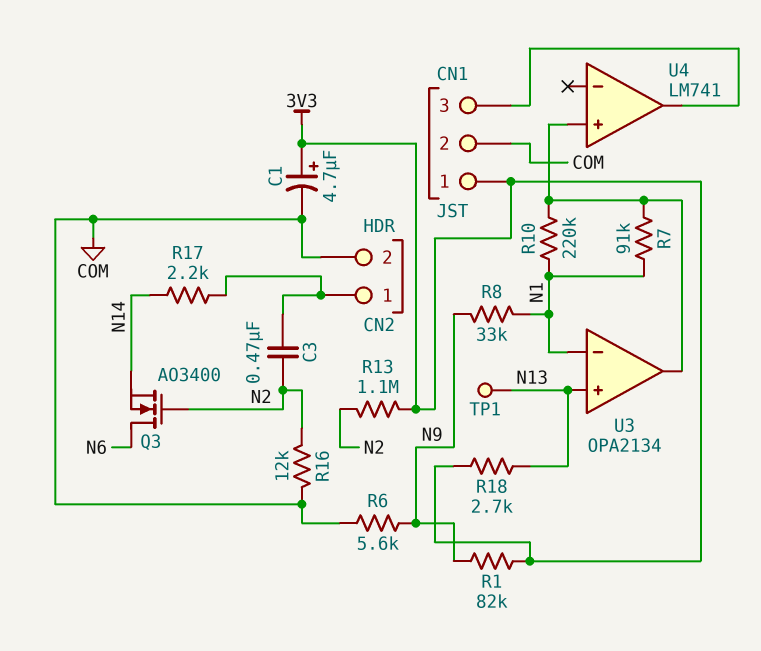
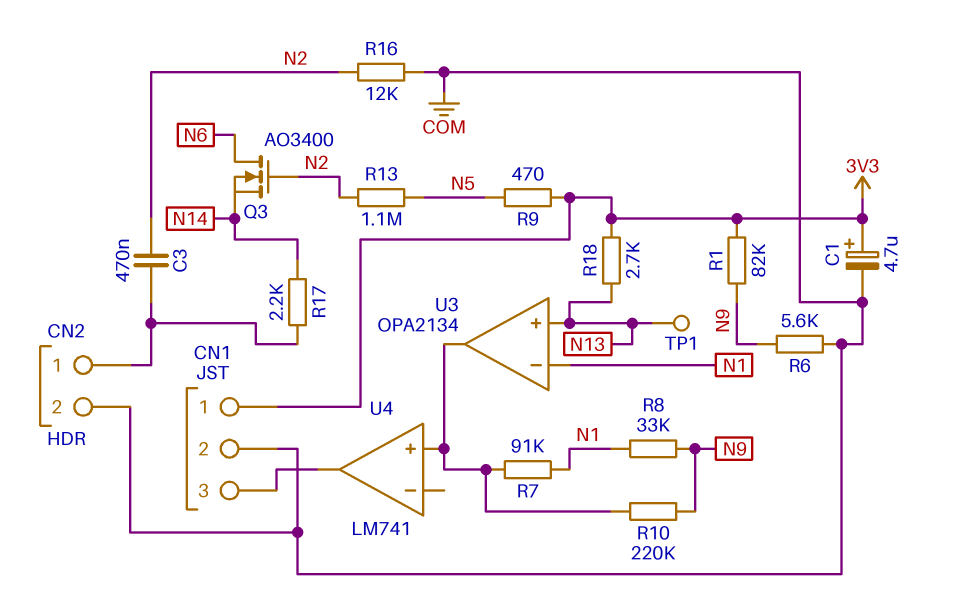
R9: none -> 470 (3V3, N5)
R10: 220k (N1, U3/out) -> 220k (N9, U3/out)
R13: 1.1M (3V3, N2) -> 1.1M (N2, N5)

